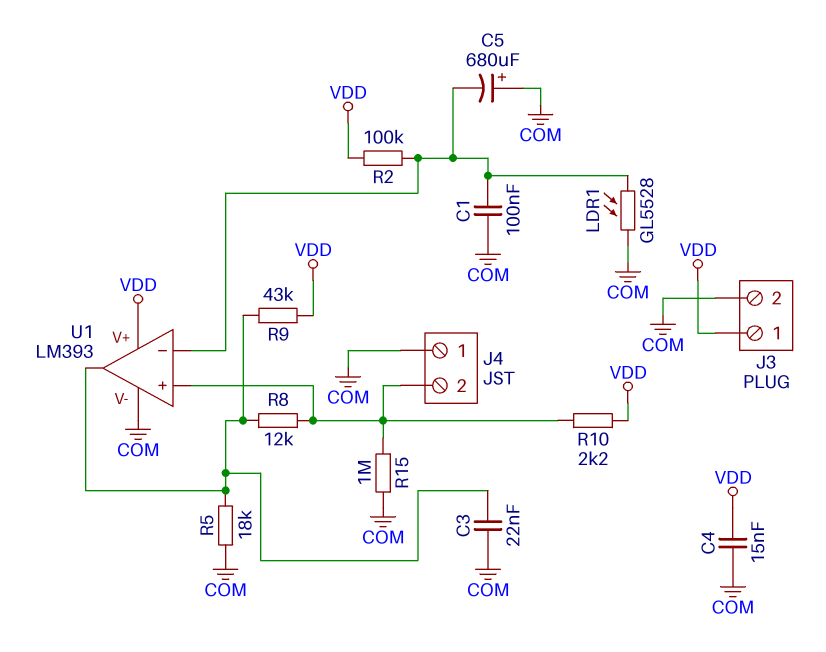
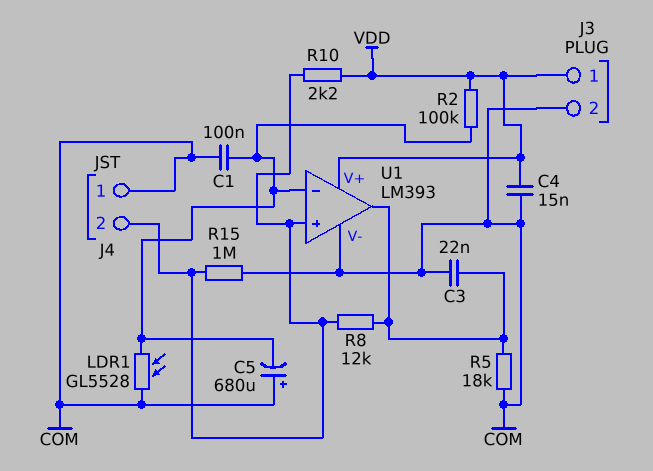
R9: 43k (U1/out, VDD) -> none

